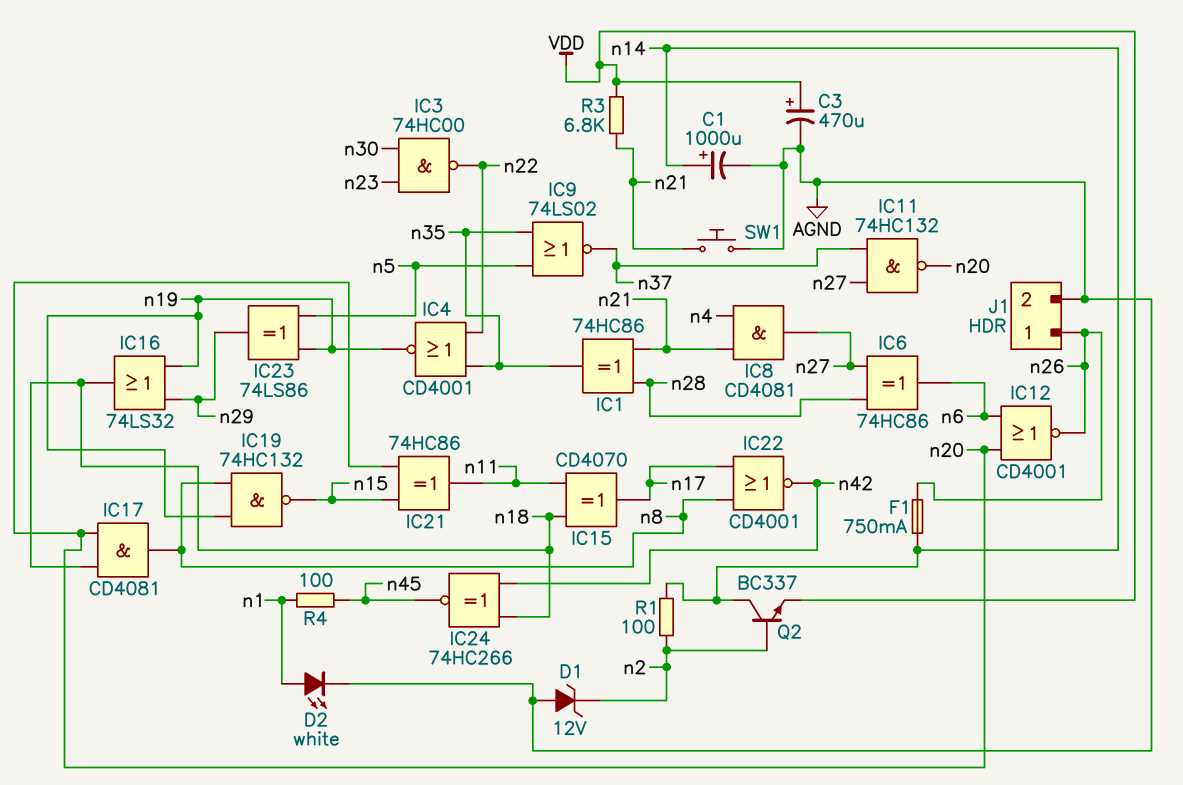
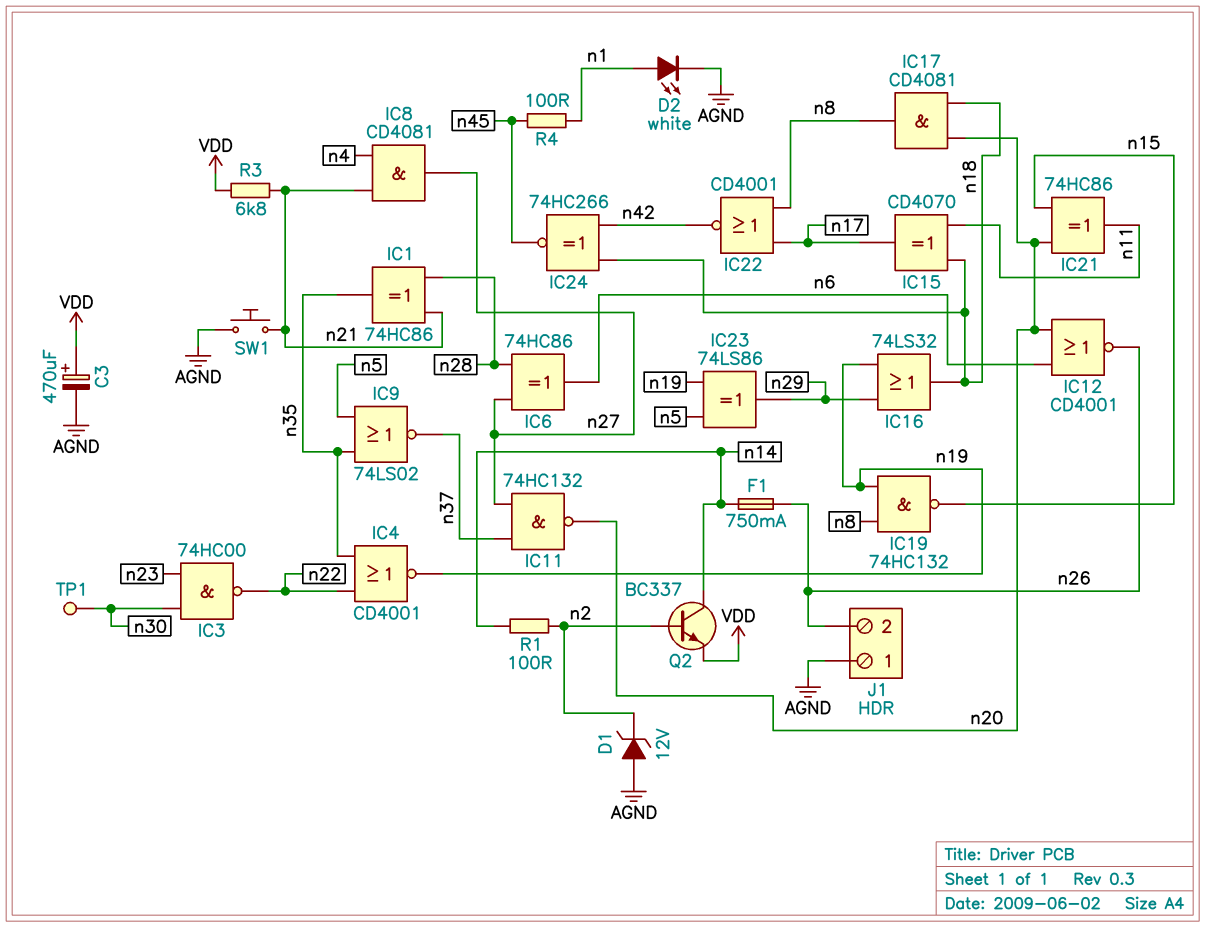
C1: 1000uF (plus n14, minus AGND) -> none
J1 pin 1: n26 -> AGND
J1 pin 2: AGND -> n26
TP1: none -> test point (n30)

